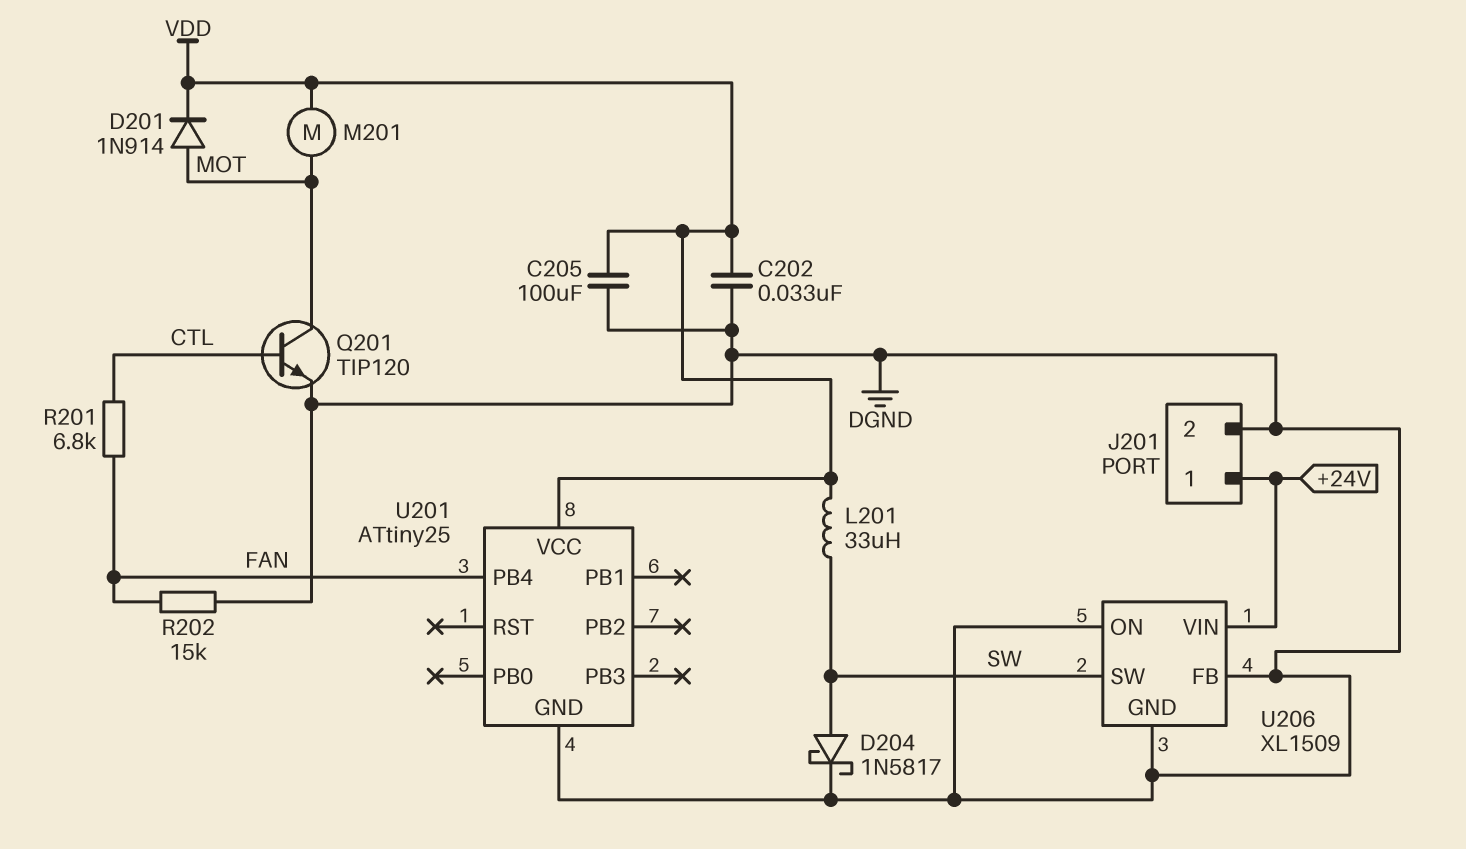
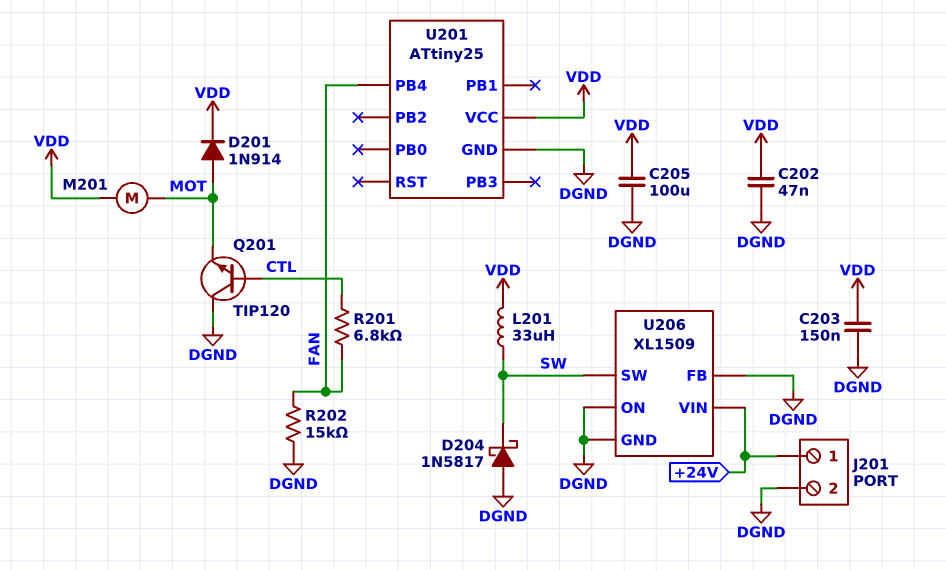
C202: 33nF (DGND, VDD) -> 47nF (DGND, VDD)
C203: none -> 150nF (DGND, VDD)
D204: schottky 1N5817 (A SW, K DGND) -> schottky 1N5817 (A DGND, K SW)
Q201: NPN TIP120 (B CTL, C MOT, E DGND) -> NPN TIP120 (B CTL, C DGND, E MOT)

